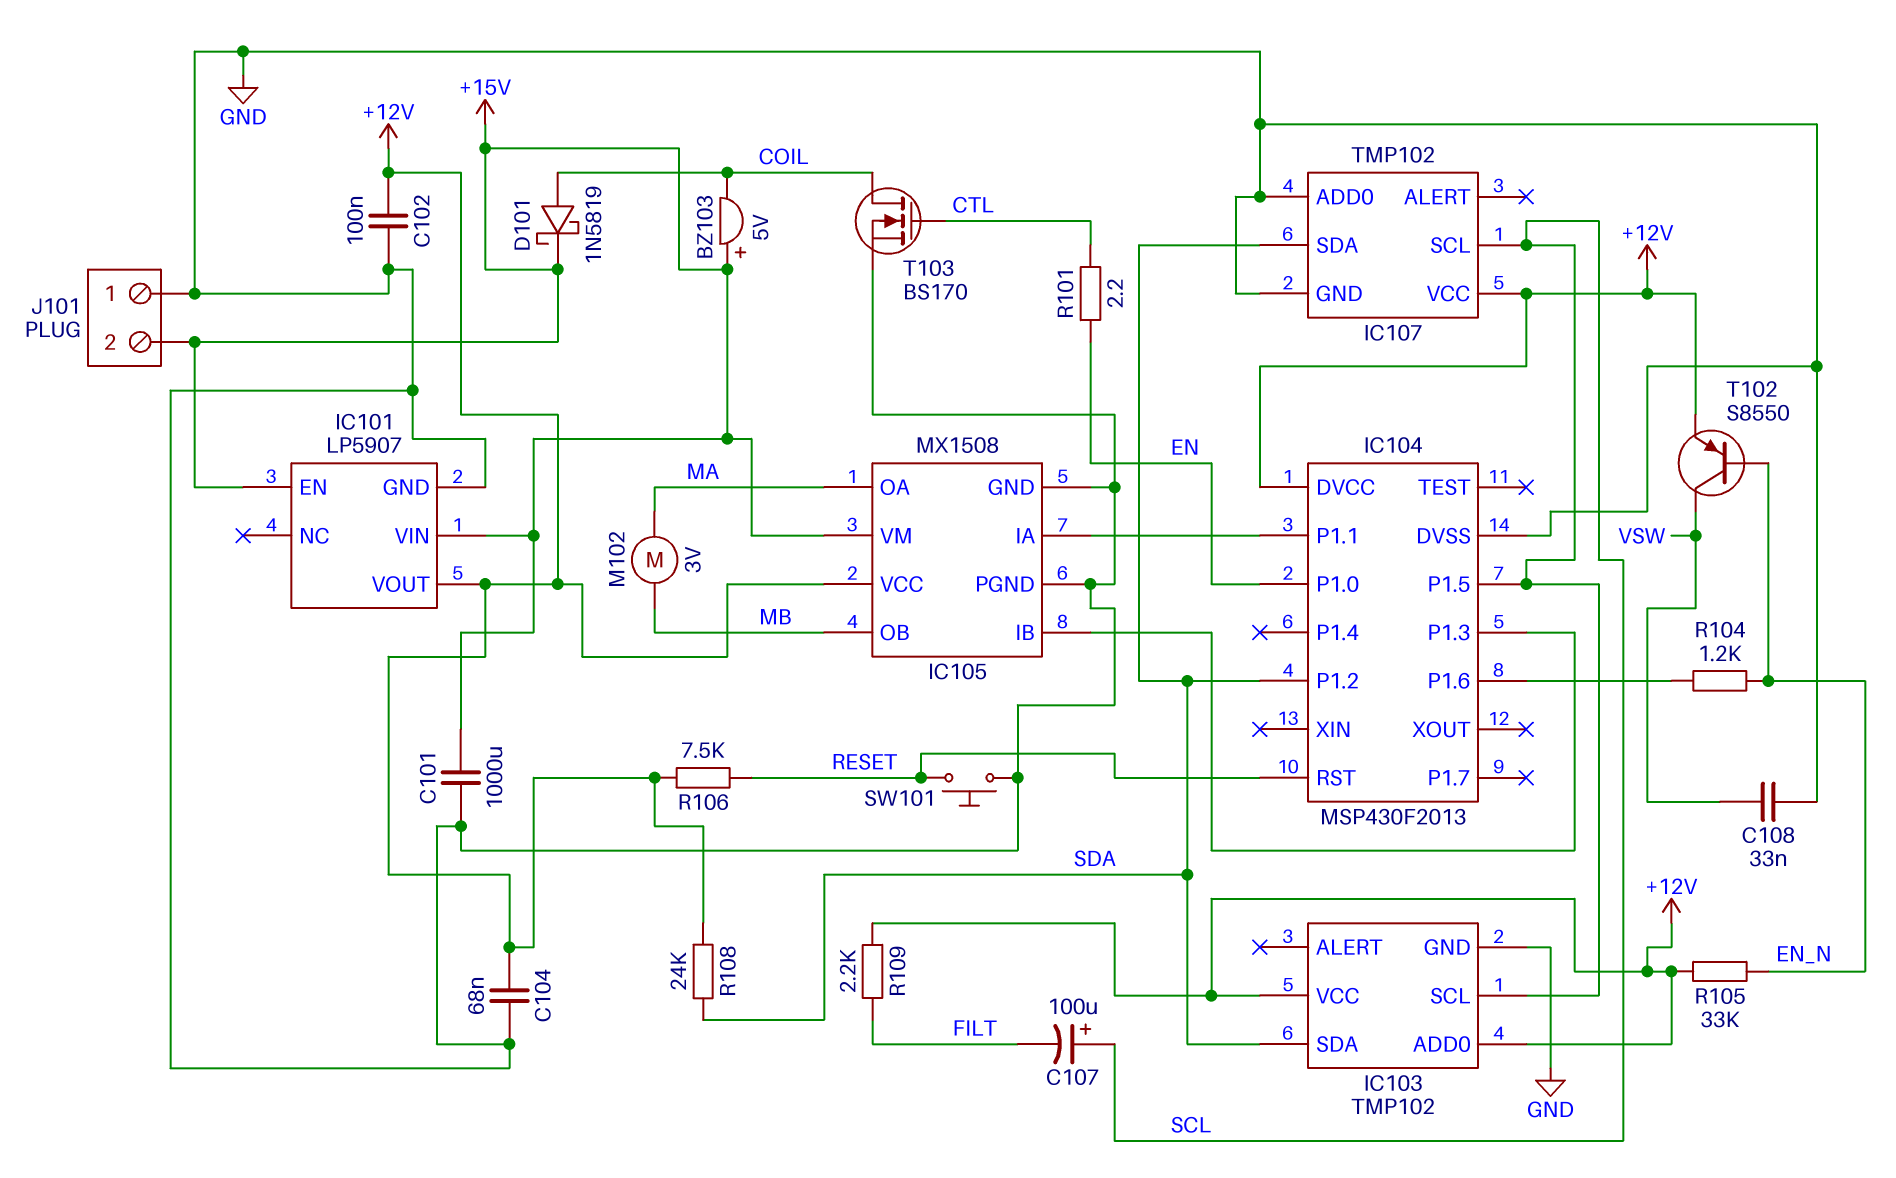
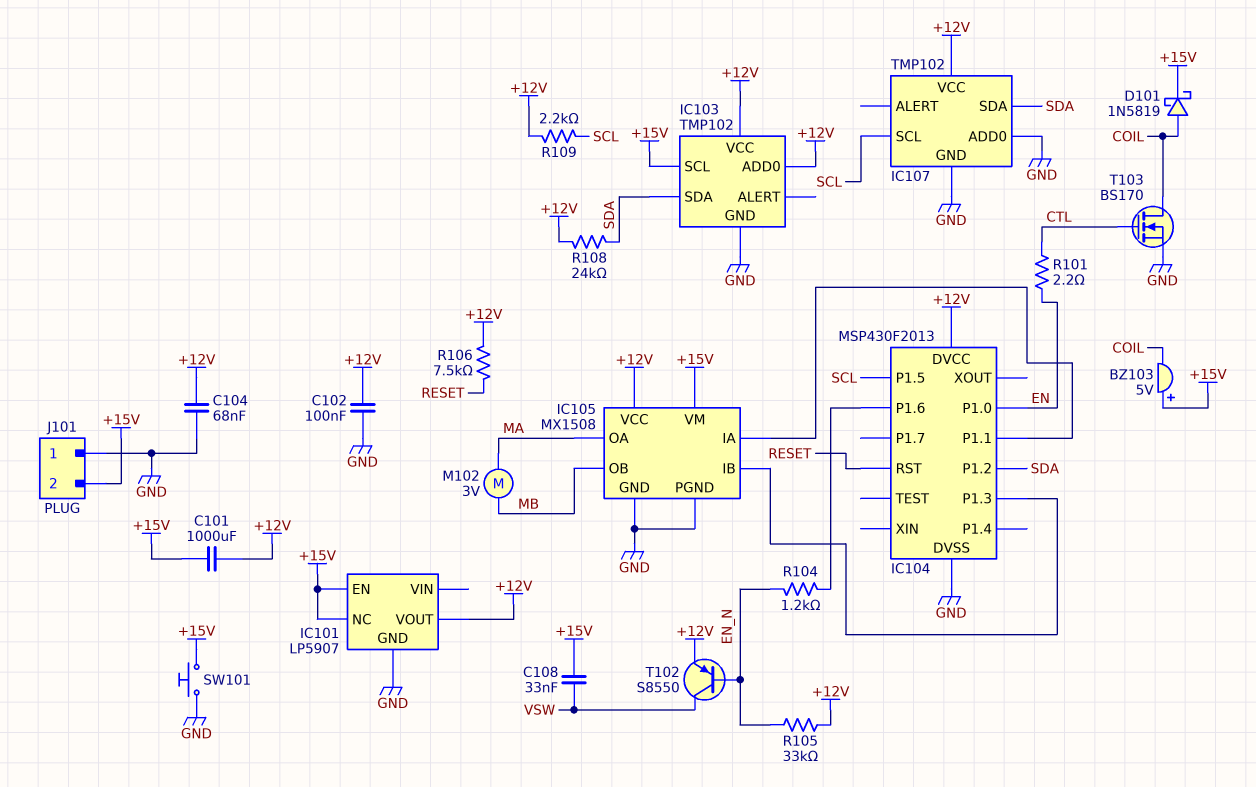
C101: 1000uF (+15V, GND) -> 1000uF (+12V, +15V)
C107: 100uF (plus SCL, minus FILT) -> none
C108: 33nF (GND, VSW) -> 33nF (+15V, VSW)
IC101 pin NC: none -> +15V
IC101 pin VIN: +15V -> none
IC103 pin SCL: SCL -> +15V
R109: 2.2k (+12V, FILT) -> 2.2k (+12V, SCL)
SW101: button (GND, RESET) -> button (+15V, GND)

